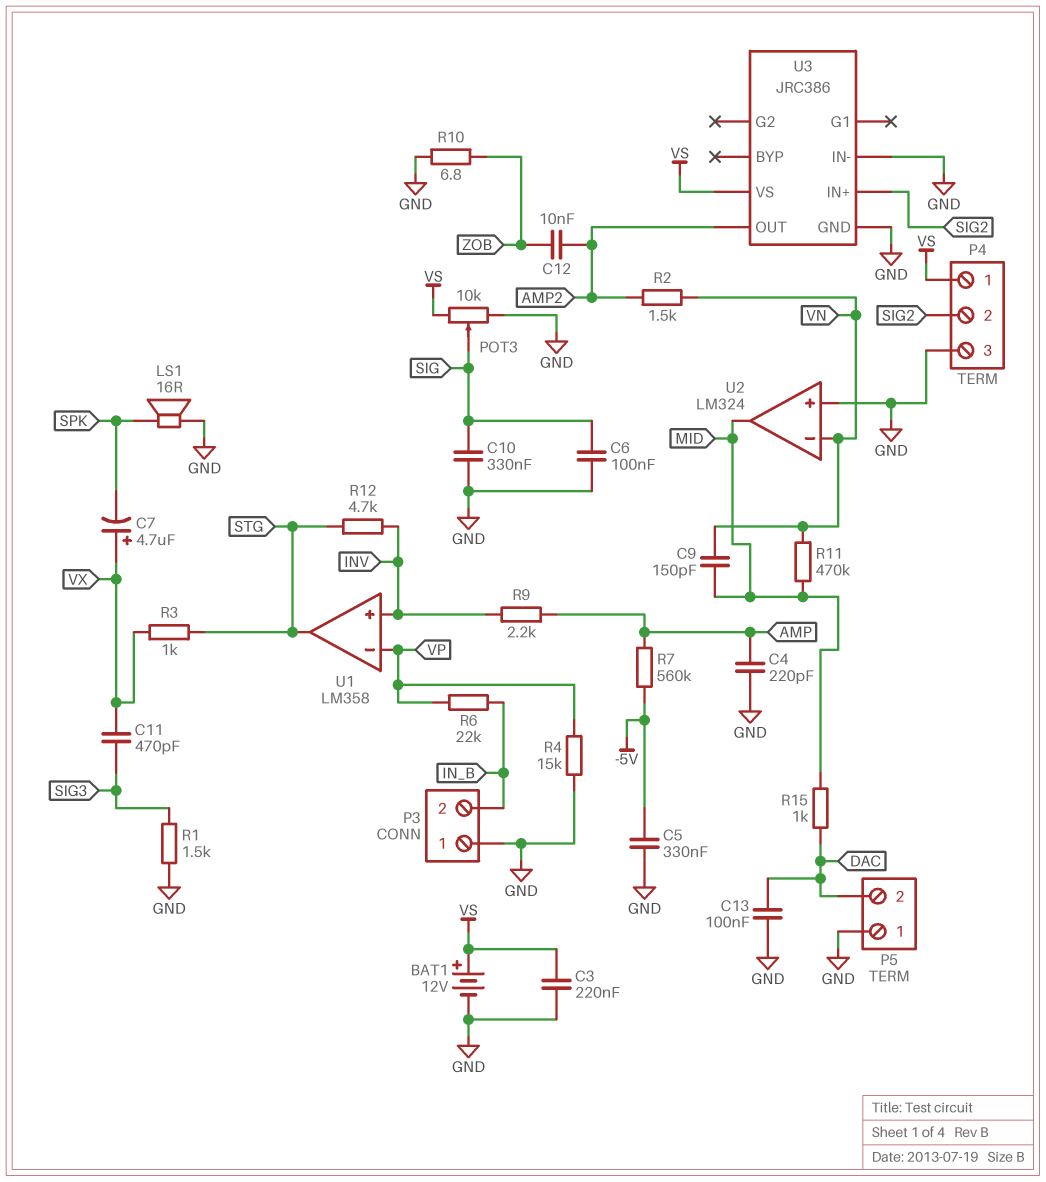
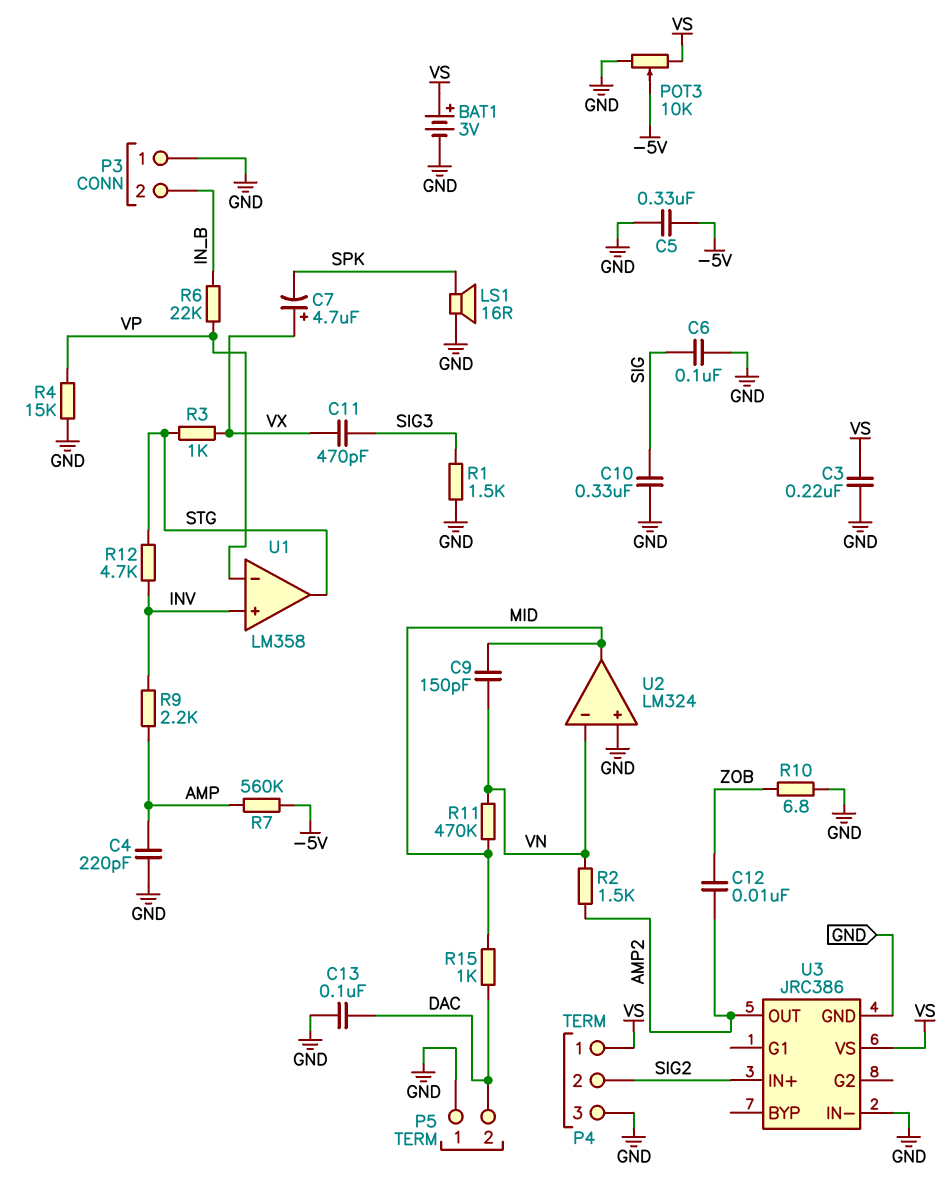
BAT1: 12V (plus VS, minus GND) -> 3V (plus VS, minus GND)
POT3: 10k (GND, VS, wiper SIG) -> 10k (GND, VS, wiper -5V)

